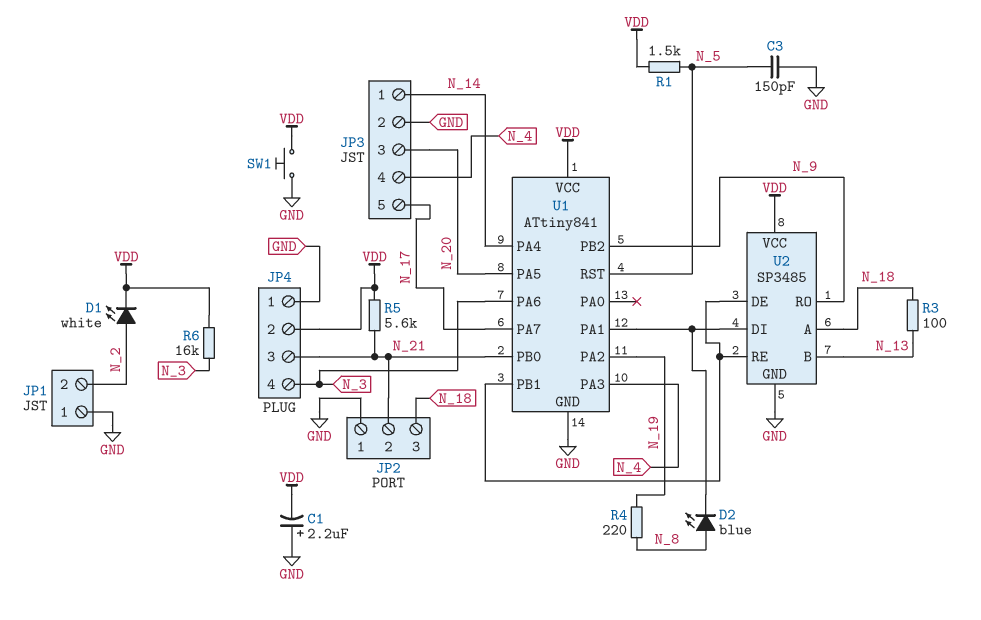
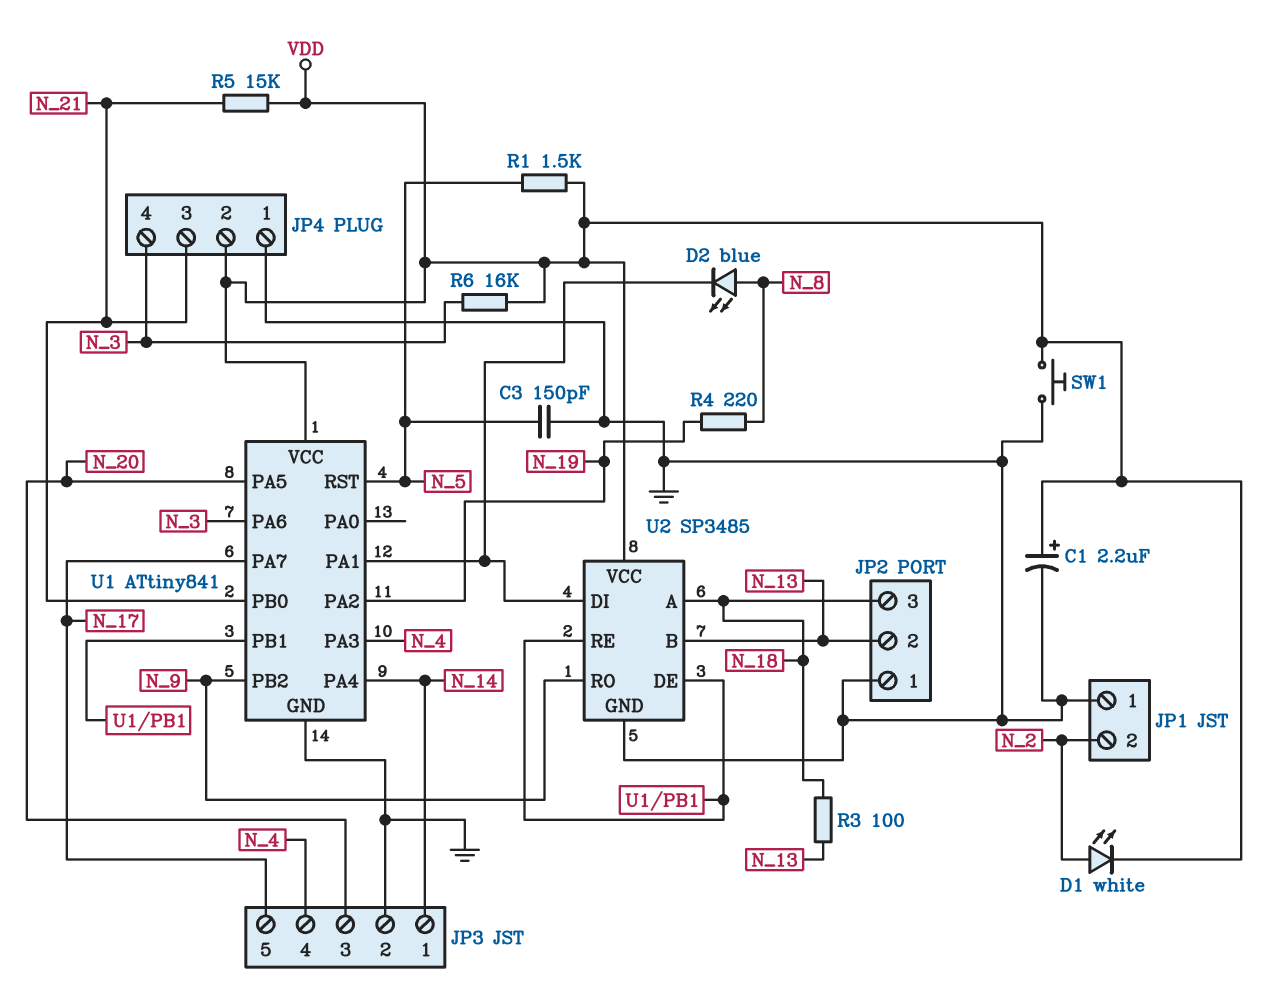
C1: 2.2uF (plus GND, minus VDD) -> 2.2uF (plus VDD, minus GND)
JP2 pin 2: N_21 -> N_13
R5: 5.6k (N_21, VDD) -> 15k (N_21, VDD)

